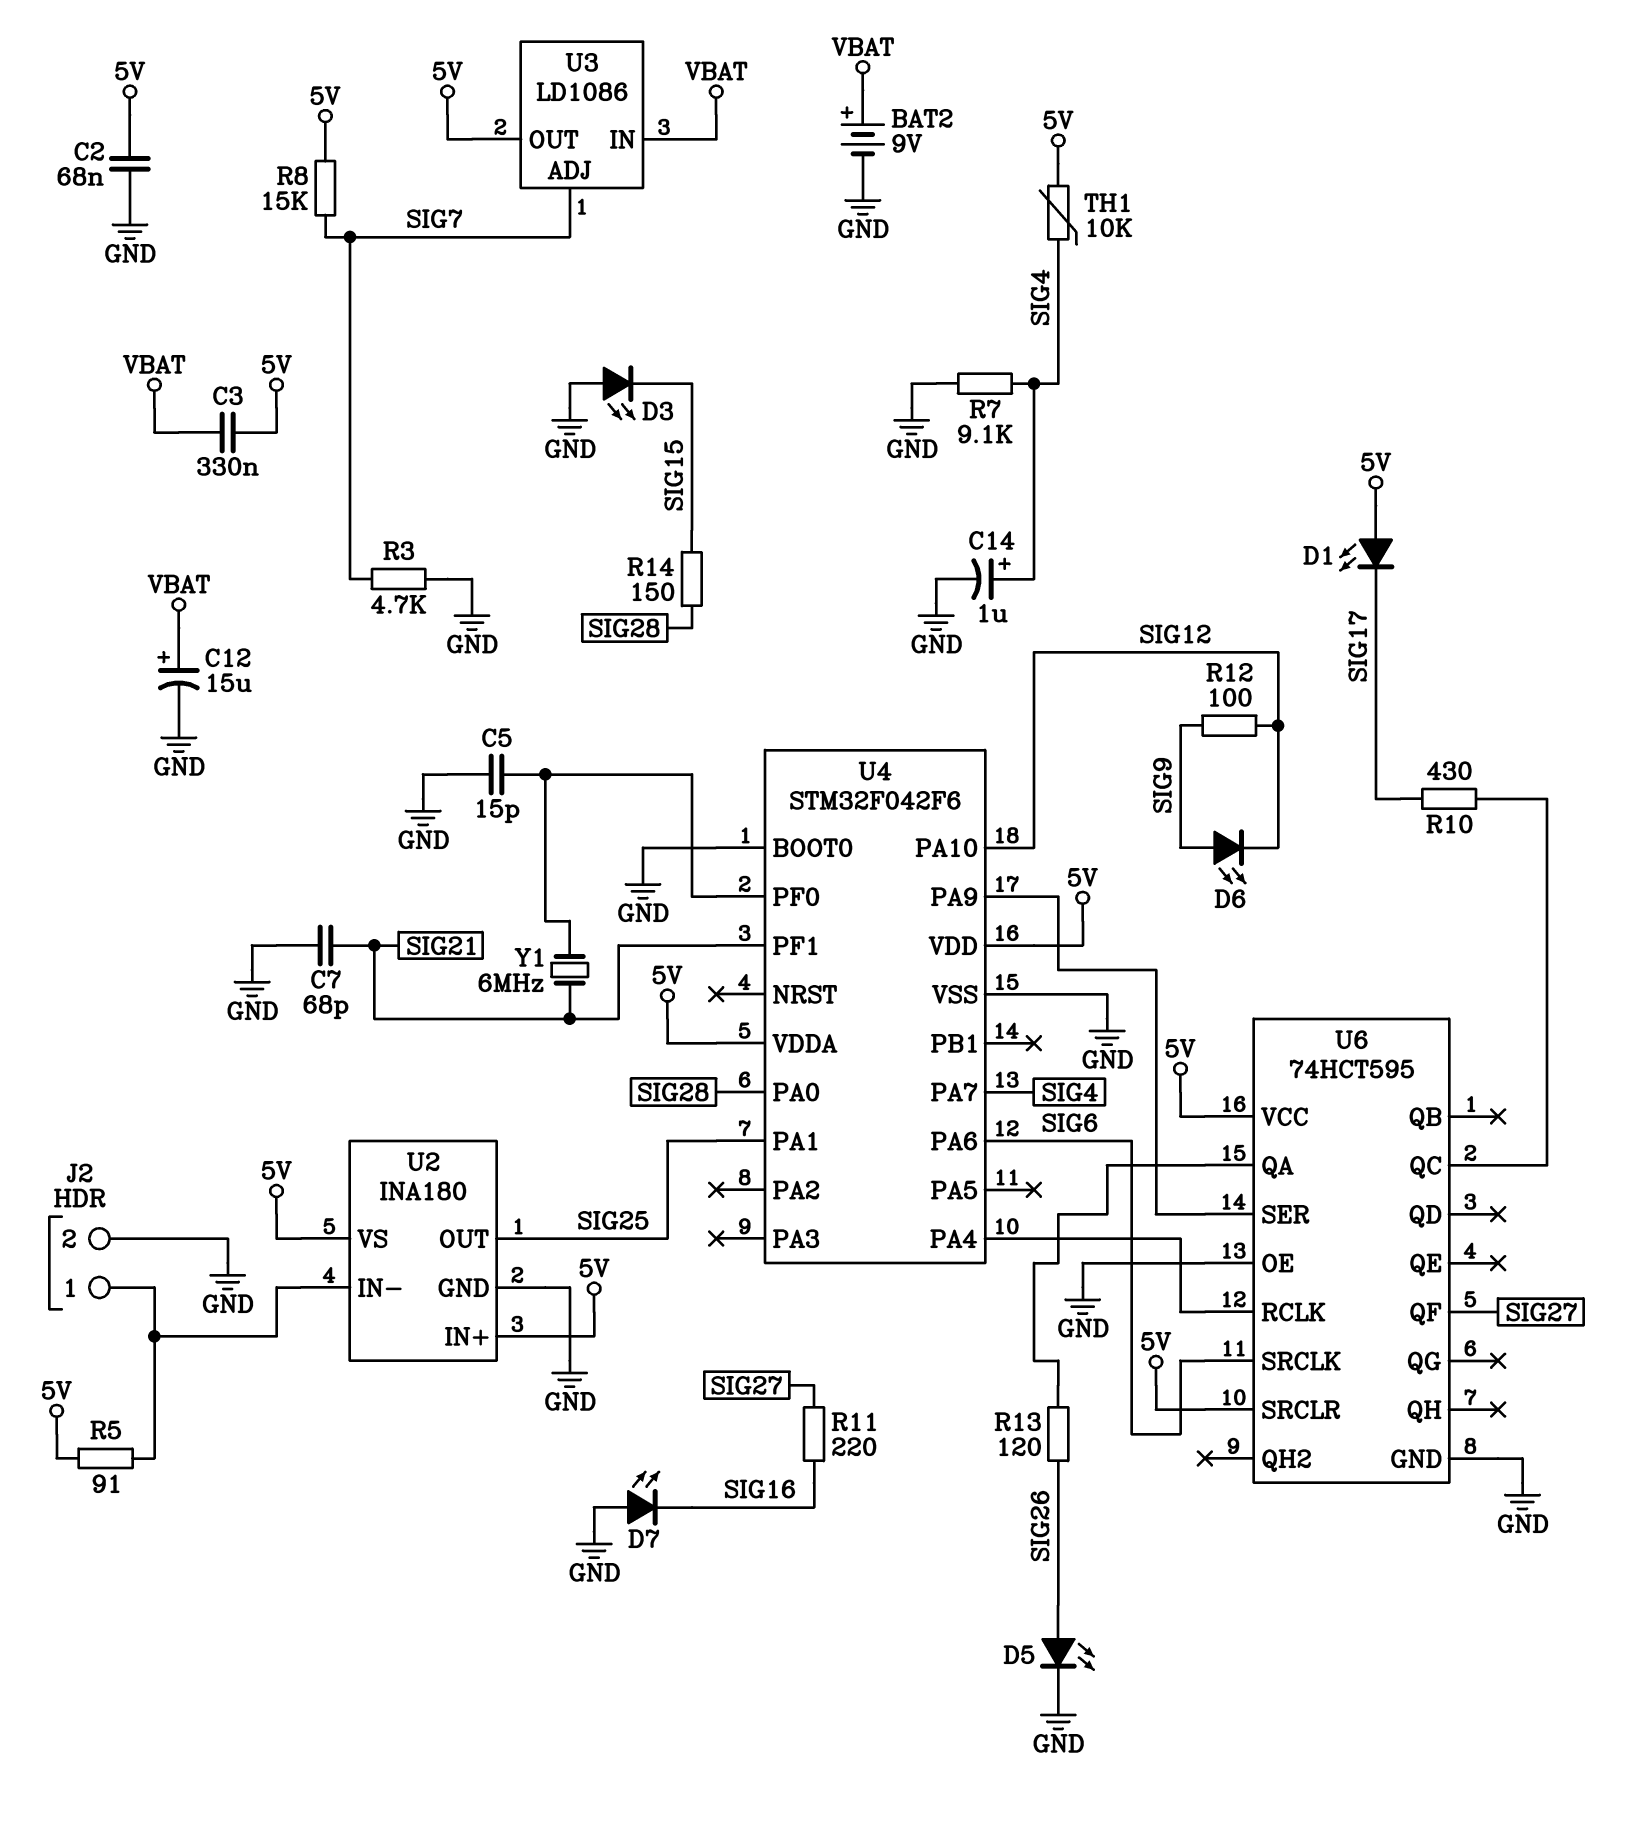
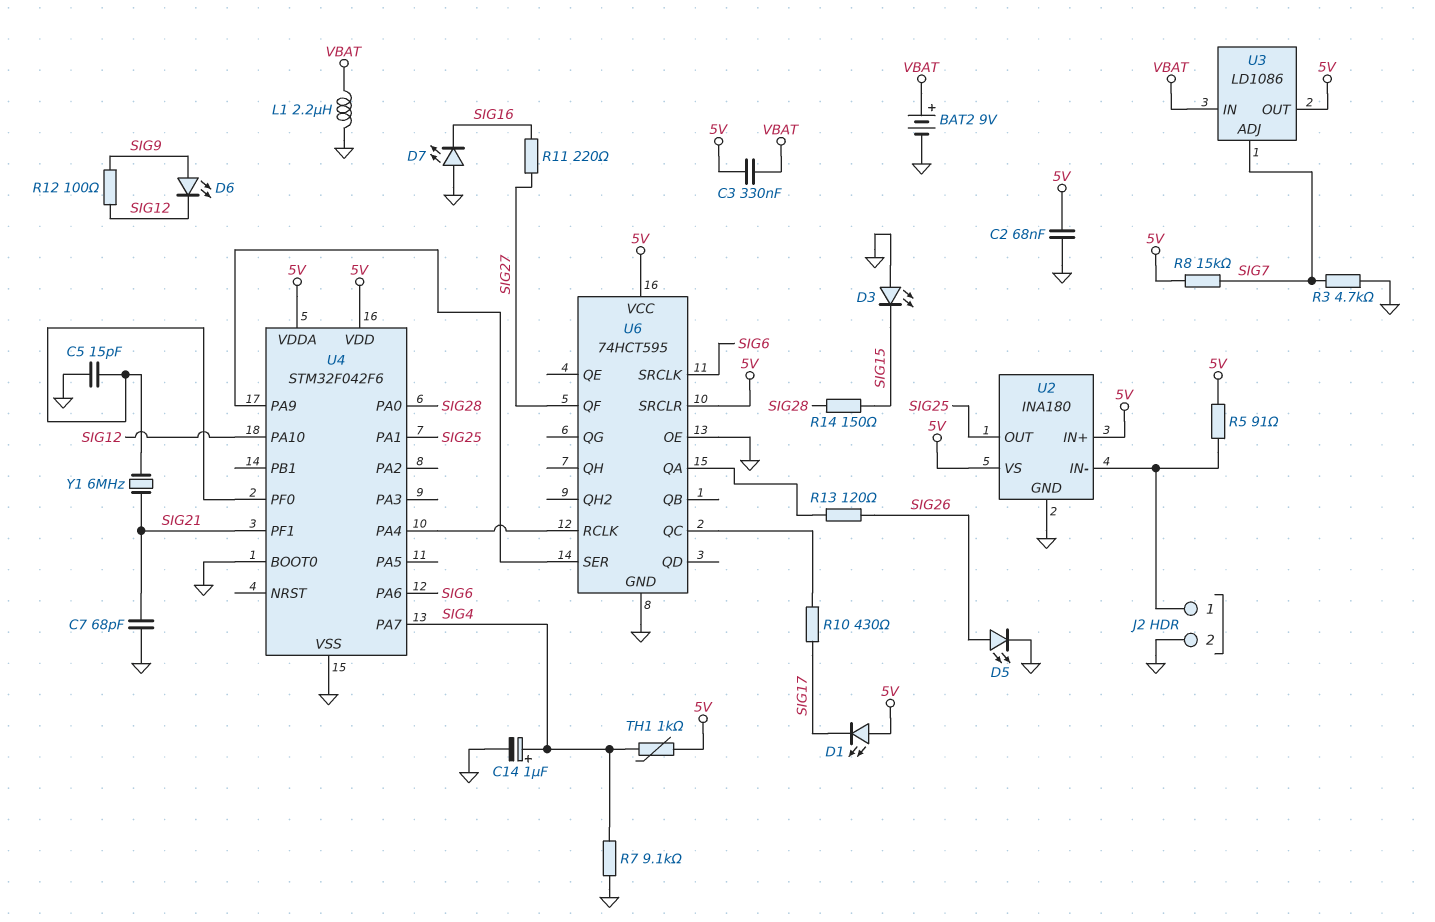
C12: 15uF (plus VBAT, minus GND) -> none
L1: none -> 2.2uH (GND, VBAT)
TH1: 10k (5V, SIG4) -> 1k (5V, SIG4)

